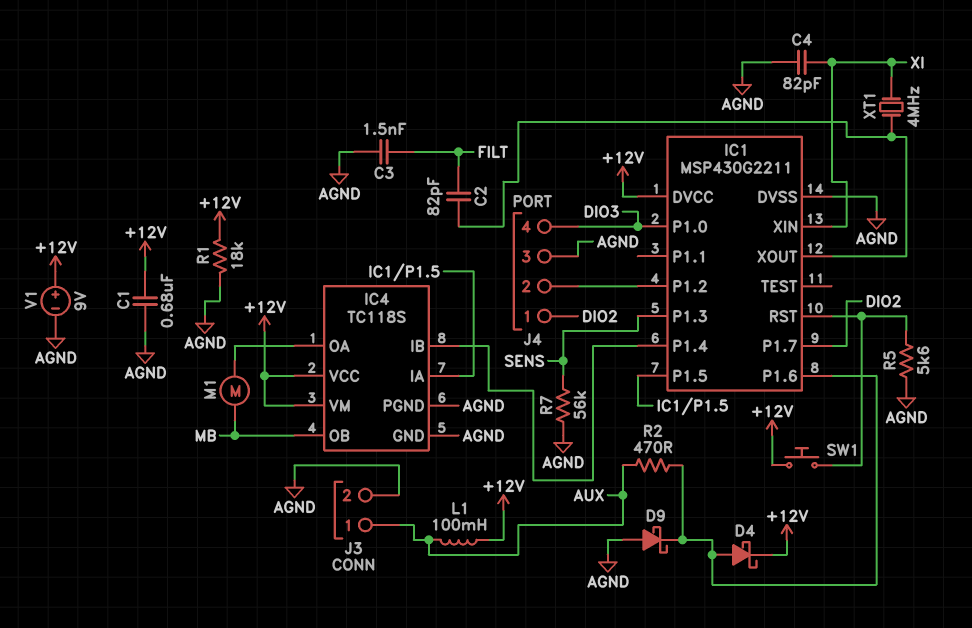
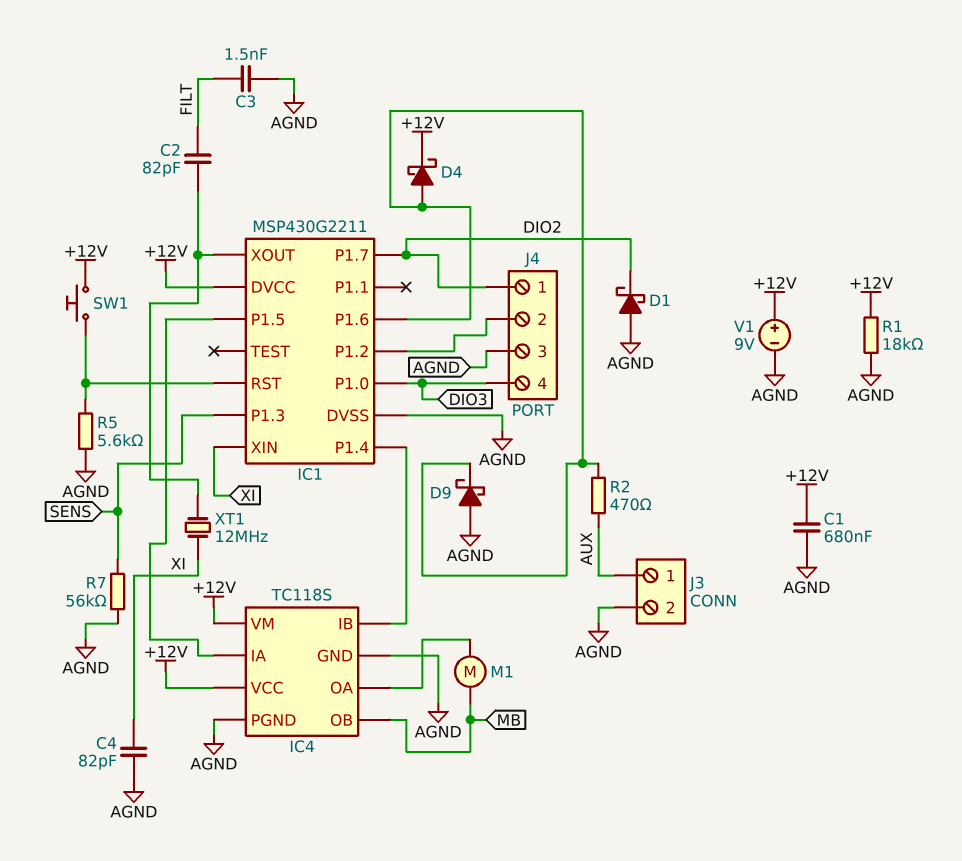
D1: none -> schottky (A AGND, K DIO2)
L1: 100mH (+12V, AUX) -> none
XT1: 4MHz (IC1/XOUT, XI) -> 12MHz (IC1/XOUT, XI)

